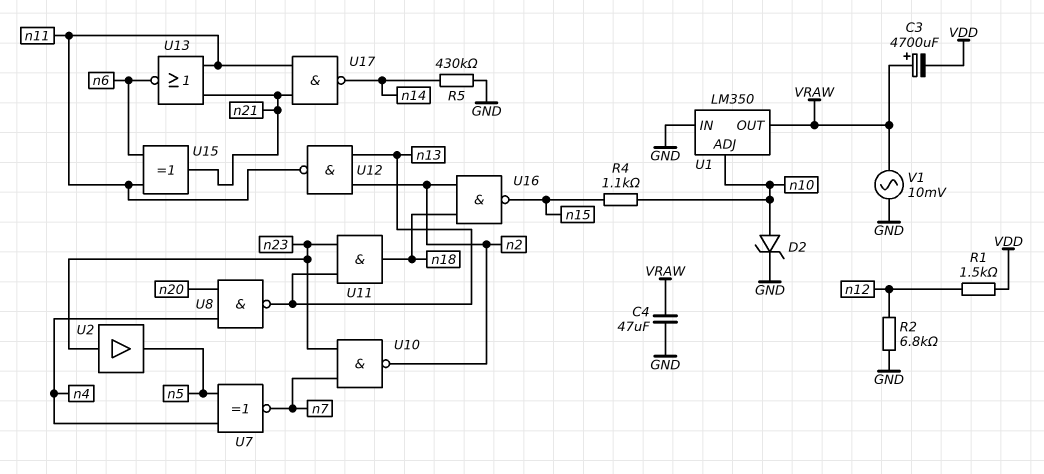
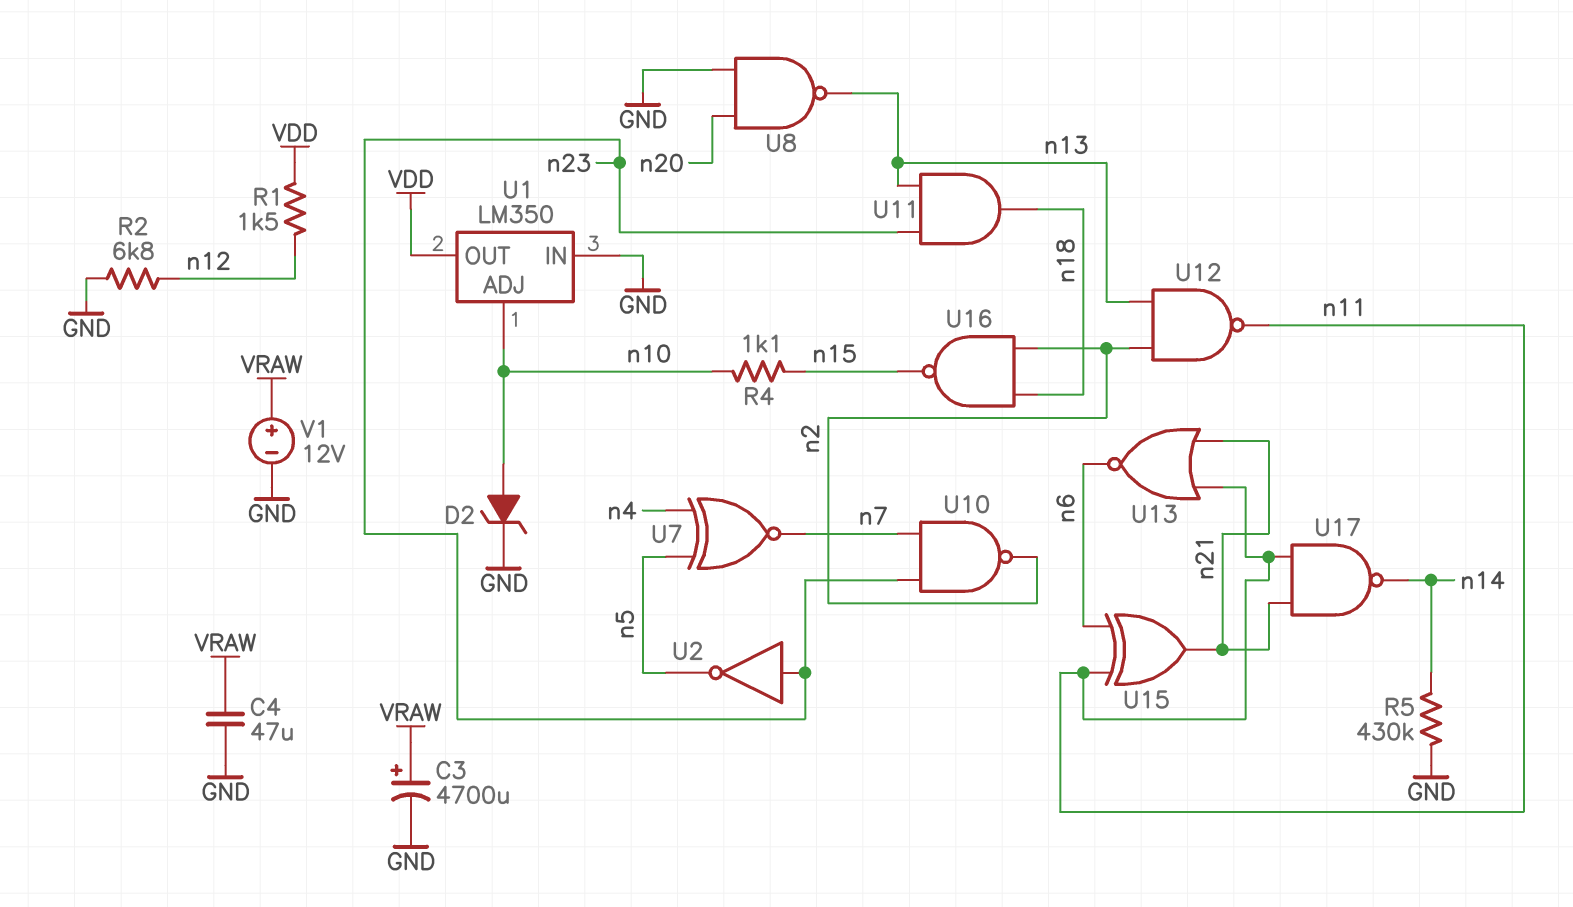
C3: 4700uF (plus VRAW, minus VDD) -> 4700uF (plus VRAW, minus GND)
U1 pin OUT: VRAW -> VDD
U2: buffer (in n23, out n5) -> NOT (in n23, out n5)
U8: NAND (in n4, in n20, out n13) -> NAND (in GND, in n20, out n13)
V1: AC 10mV (GND, VRAW) -> 12V (plus VRAW, minus GND)

